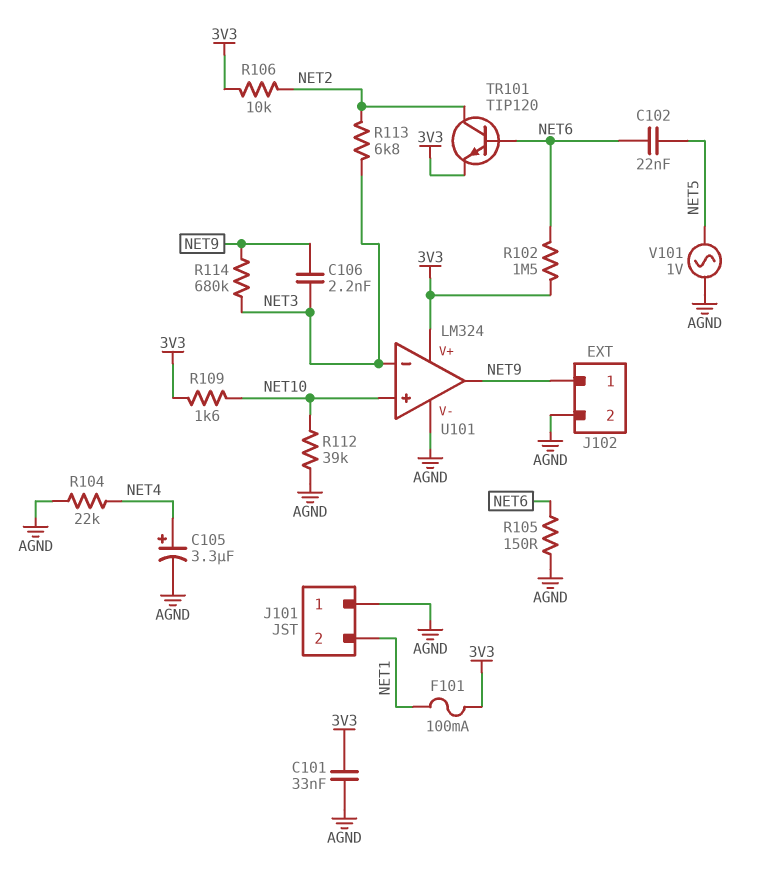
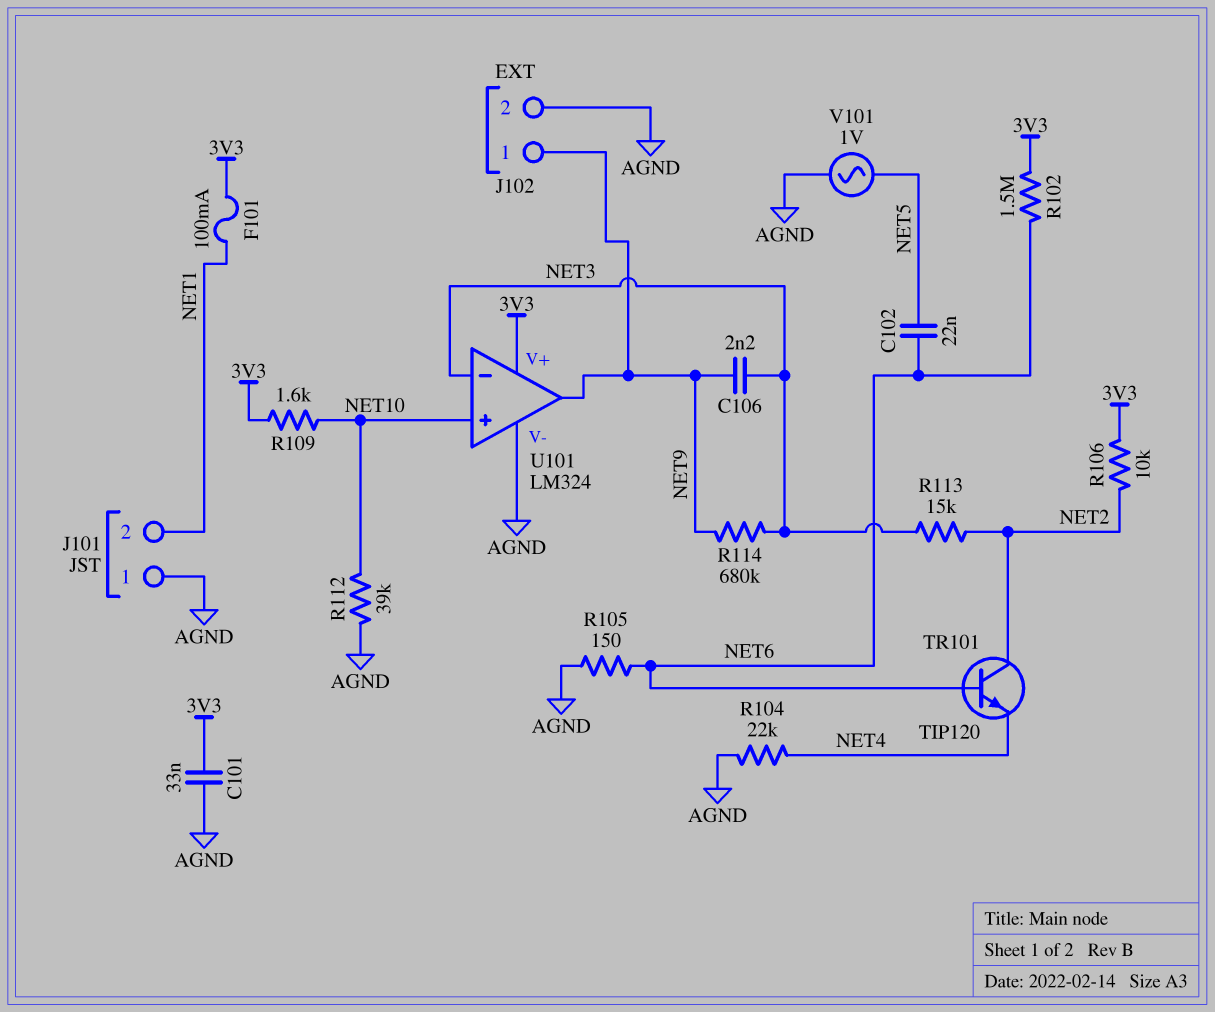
C105: 3.3uF (plus NET4, minus AGND) -> none
R113: 6.8k (NET2, NET3) -> 15k (NET2, NET3)
TR101: NPN TIP120 (B NET6, C NET2, E 3V3) -> NPN TIP120 (B NET6, C NET2, E NET4)

